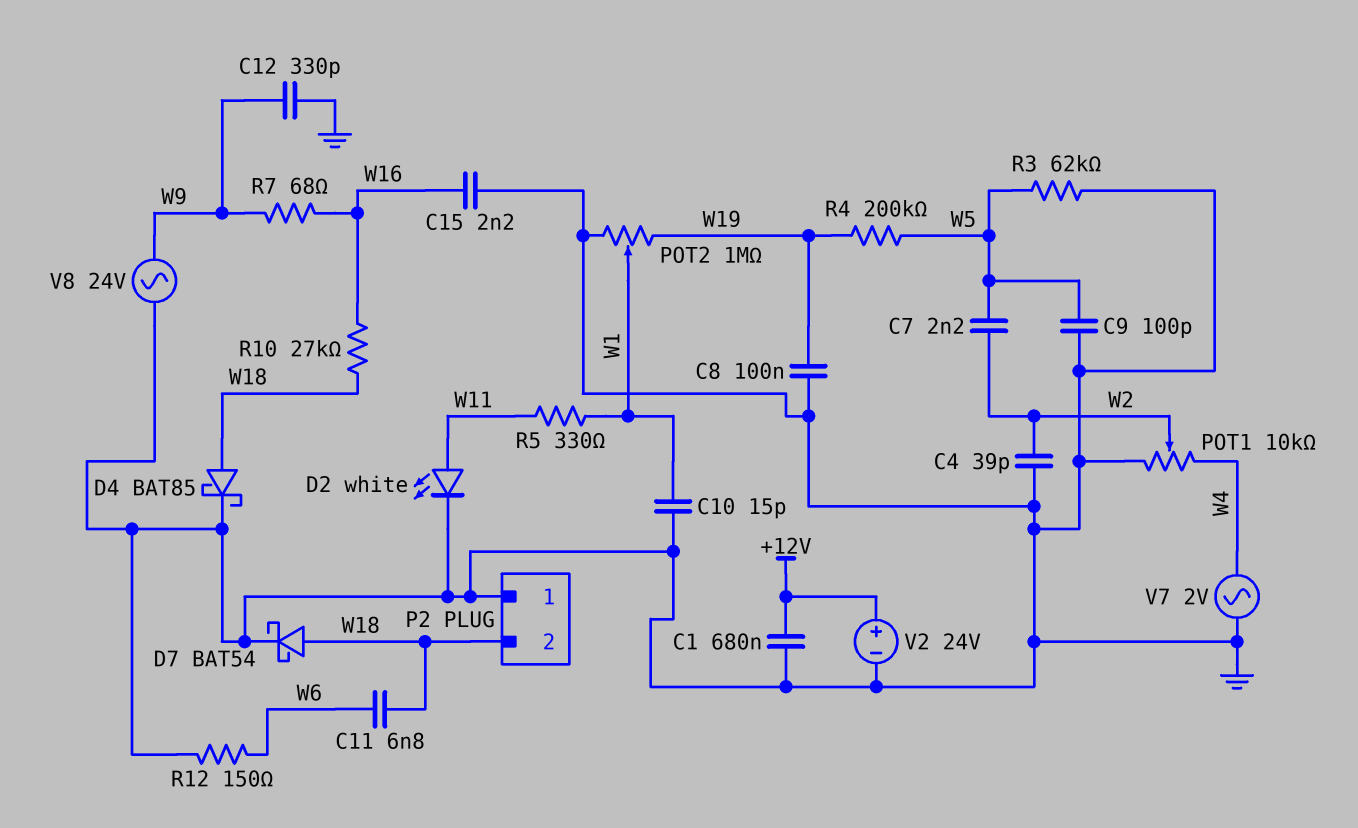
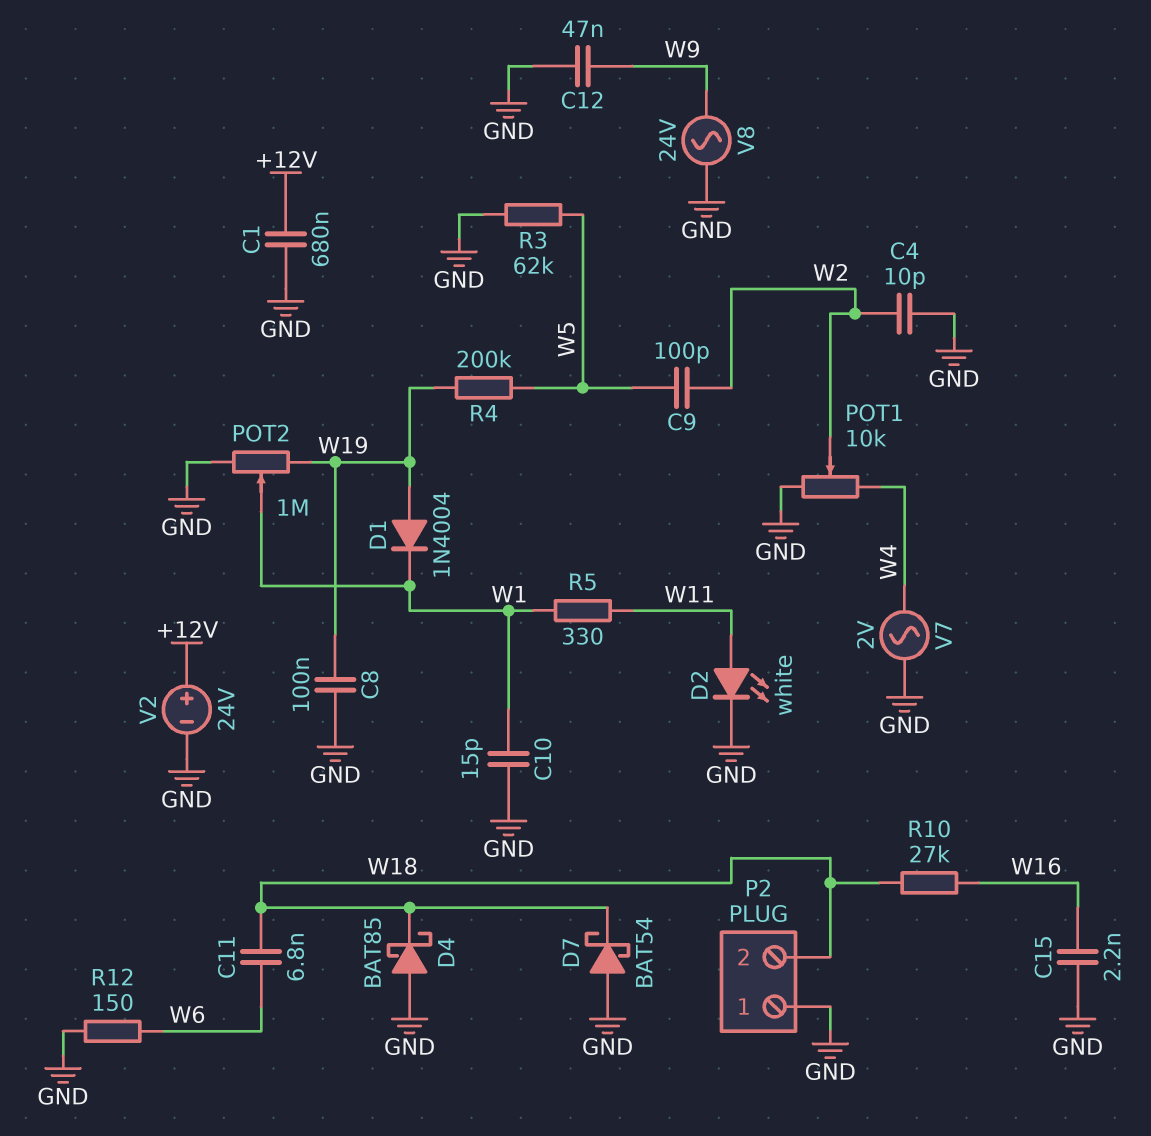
C4: 39pF (GND, W2) -> 10pF (GND, W2)
C7: 2.2nF (W2, W5) -> none
C9: 100pF (GND, W5) -> 100pF (W2, W5)
C12: 330pF (GND, W9) -> 47nF (GND, W9)
D1: none -> diode 1N4004 (A W19, K W1)
D4: schottky BAT85 (A W18, K GND) -> schottky BAT85 (A GND, K W18)
D7: schottky BAT54 (A W18, K GND) -> schottky BAT54 (A GND, K W18)
R7: 68 (W9, W16) -> none

